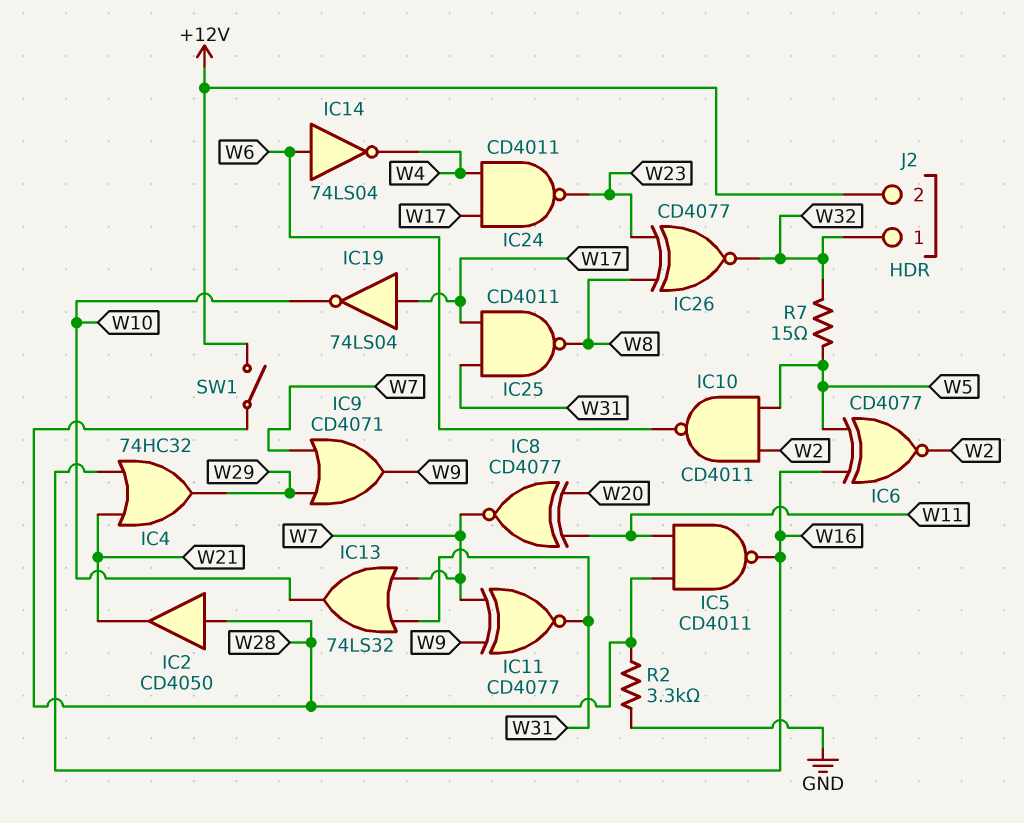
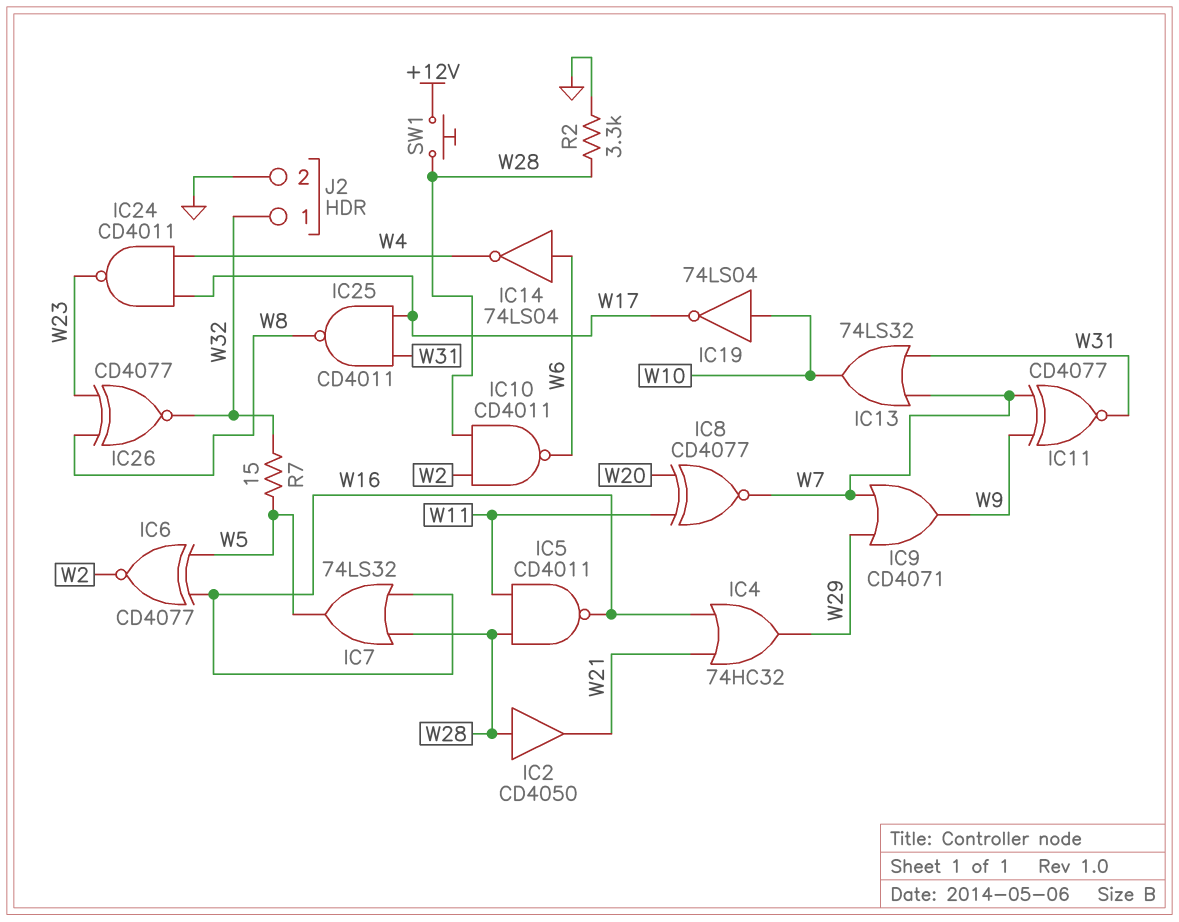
IC7: none -> OR 74LS32 (in W16, in W28, out W5)
IC10: NAND CD4011 (in W2, in W5, out W6) -> NAND CD4011 (in W2, in W28, out W6)
IC19: NOT 74LS04 (in W17, out W10) -> NOT 74LS04 (in W10, out W17)
J2 pin 2: +12V -> GND
SW1: switch (+12V, W28) -> button (+12V, W28)

